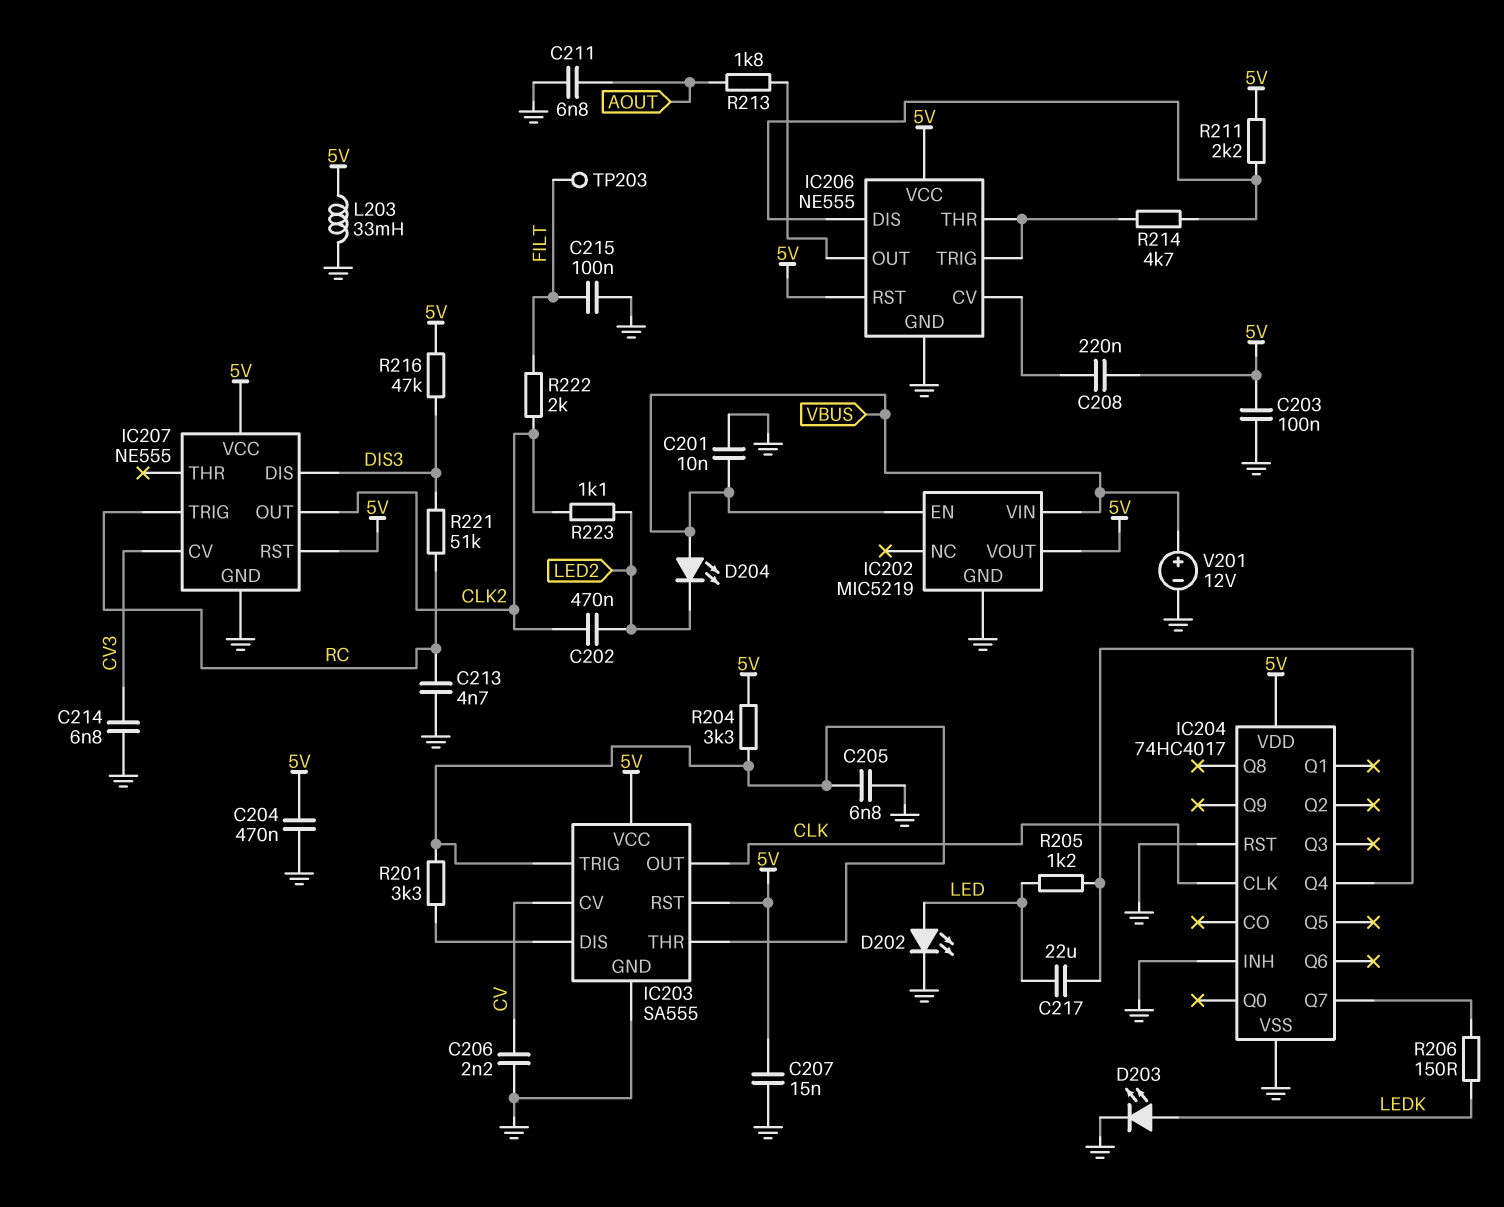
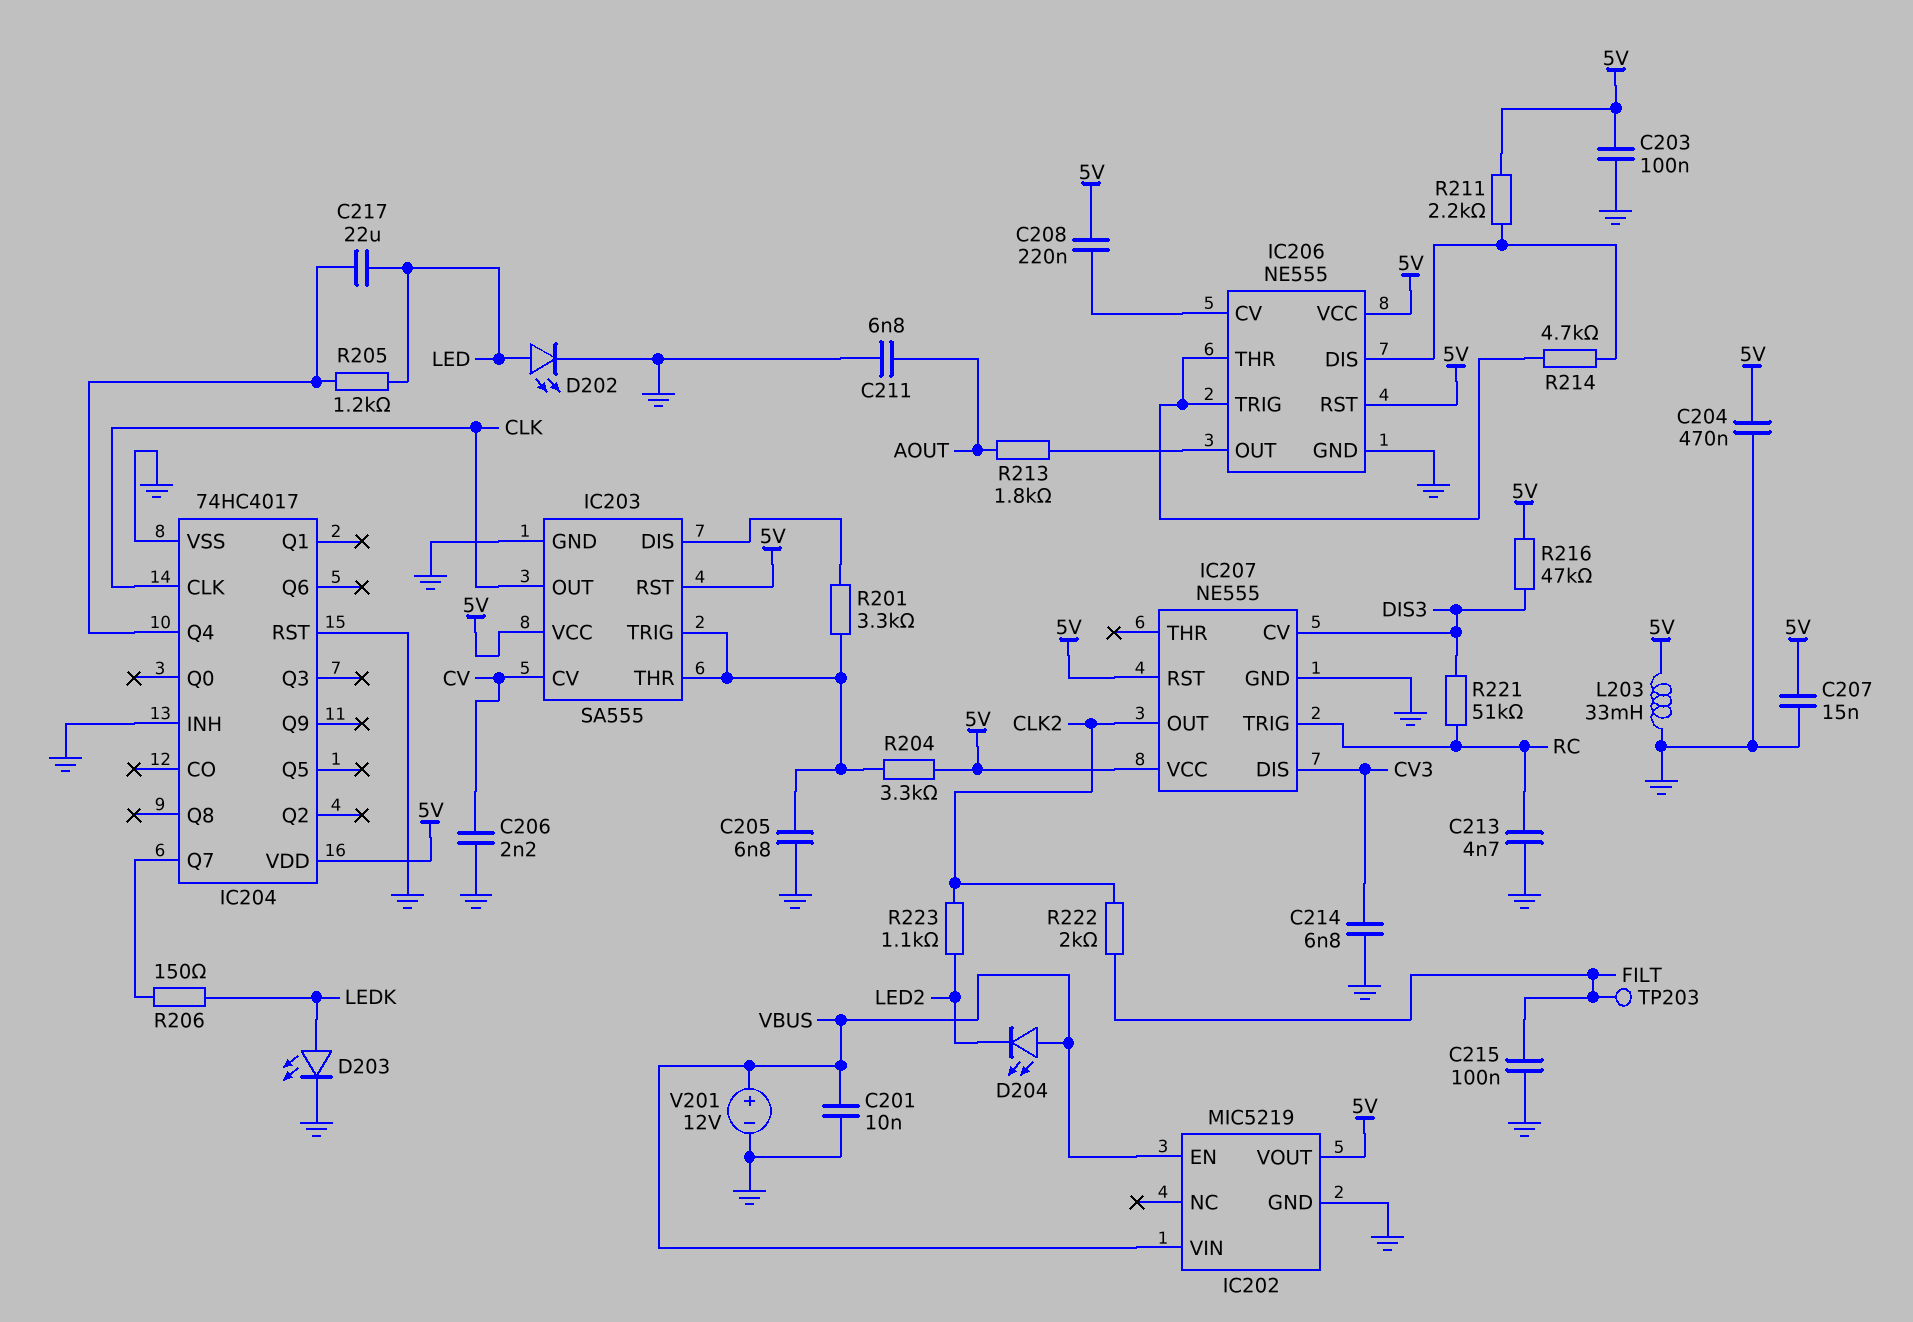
C202: 470nF (CLK2, LED2) -> none
IC207 pin CV: CV3 -> DIS3
IC207 pin DIS: DIS3 -> CV3

